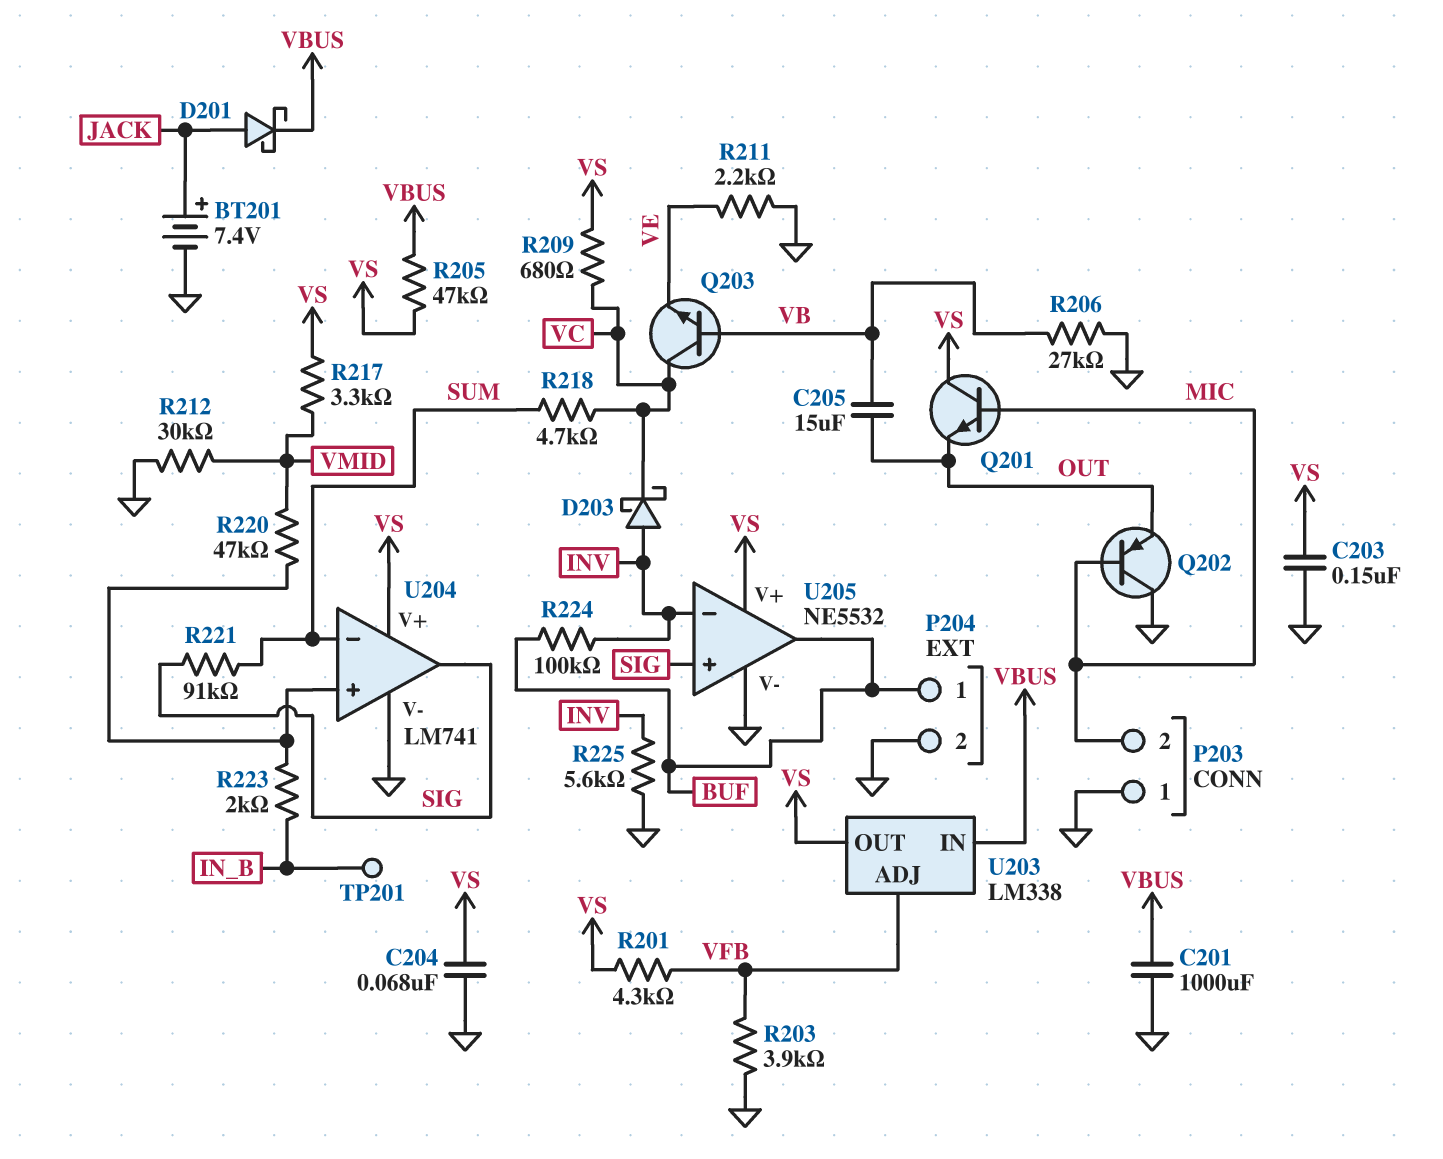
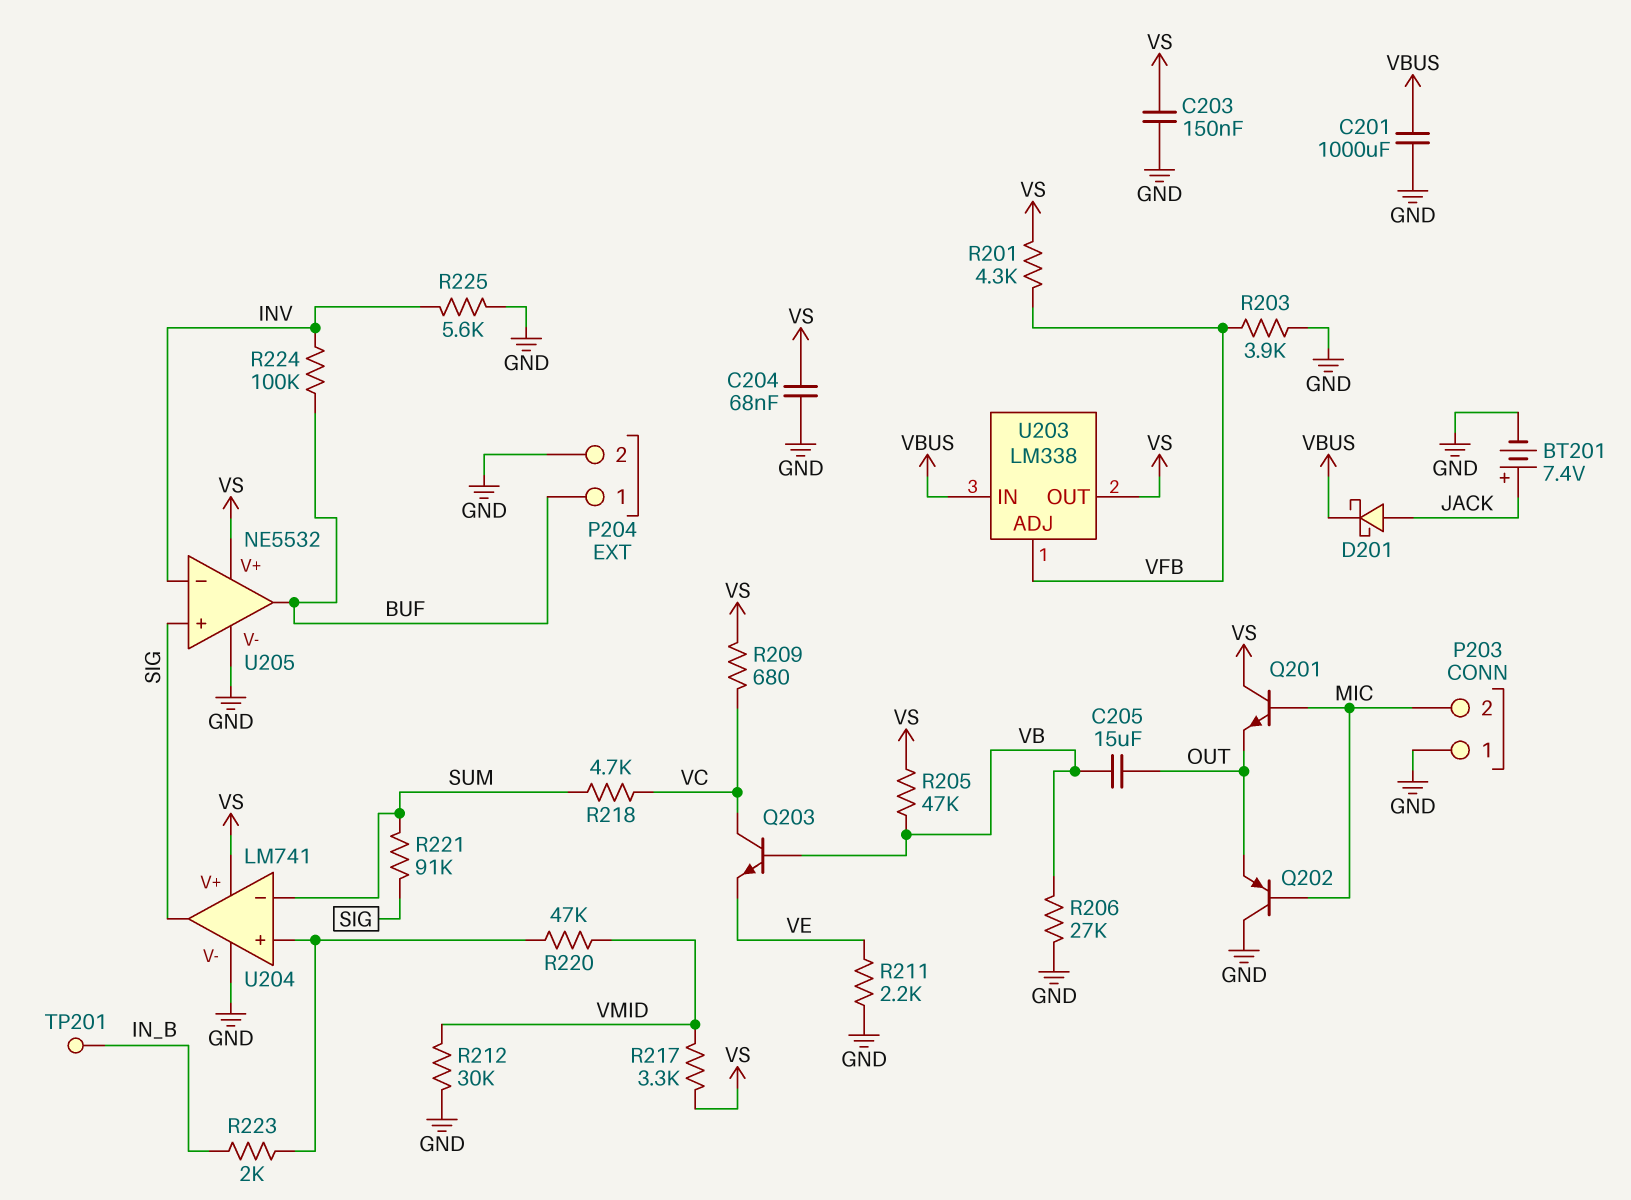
D203: schottky (A INV, K VC) -> none
R205: 47k (VBUS, VS) -> 47k (VB, VS)

